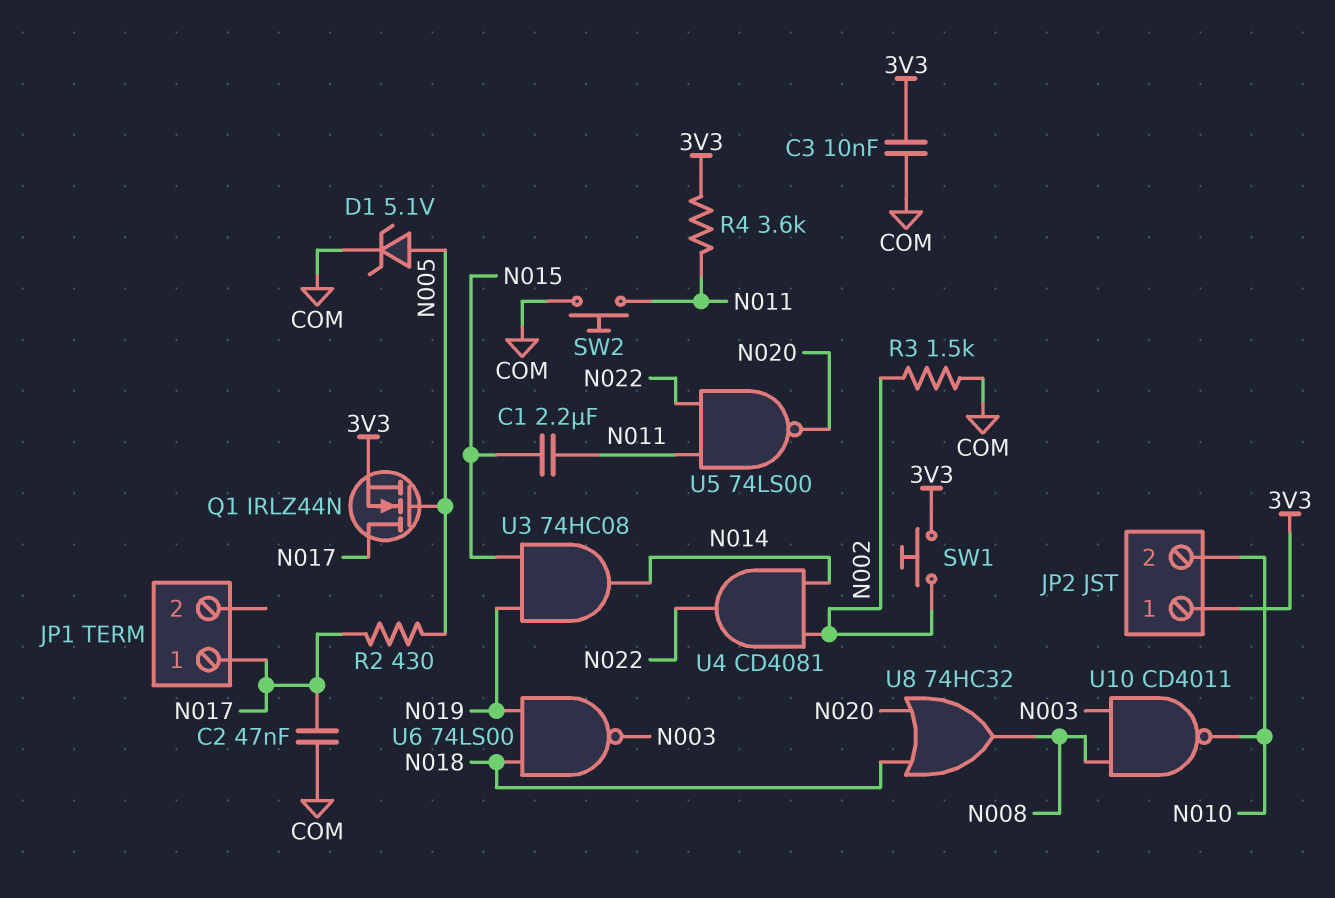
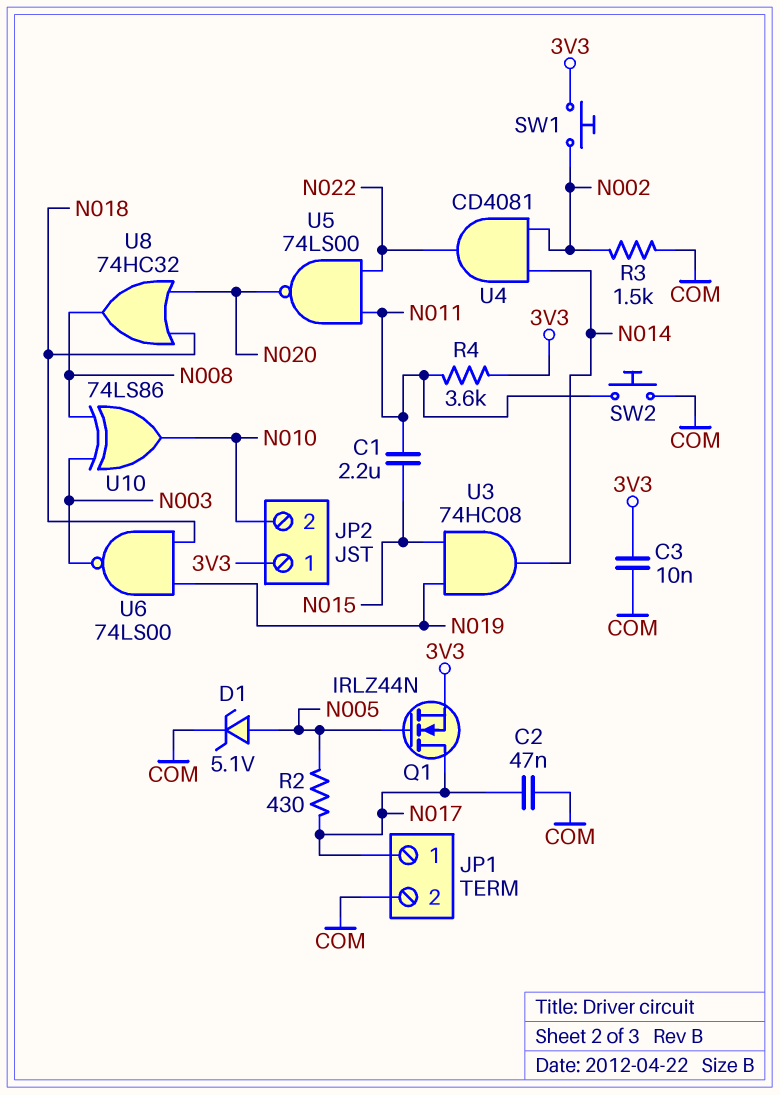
JP1 pin 2: none -> COM
U10: NAND CD4011 (in N003, in N008, out N010) -> XOR 74LS86 (in N003, in N008, out N010)

